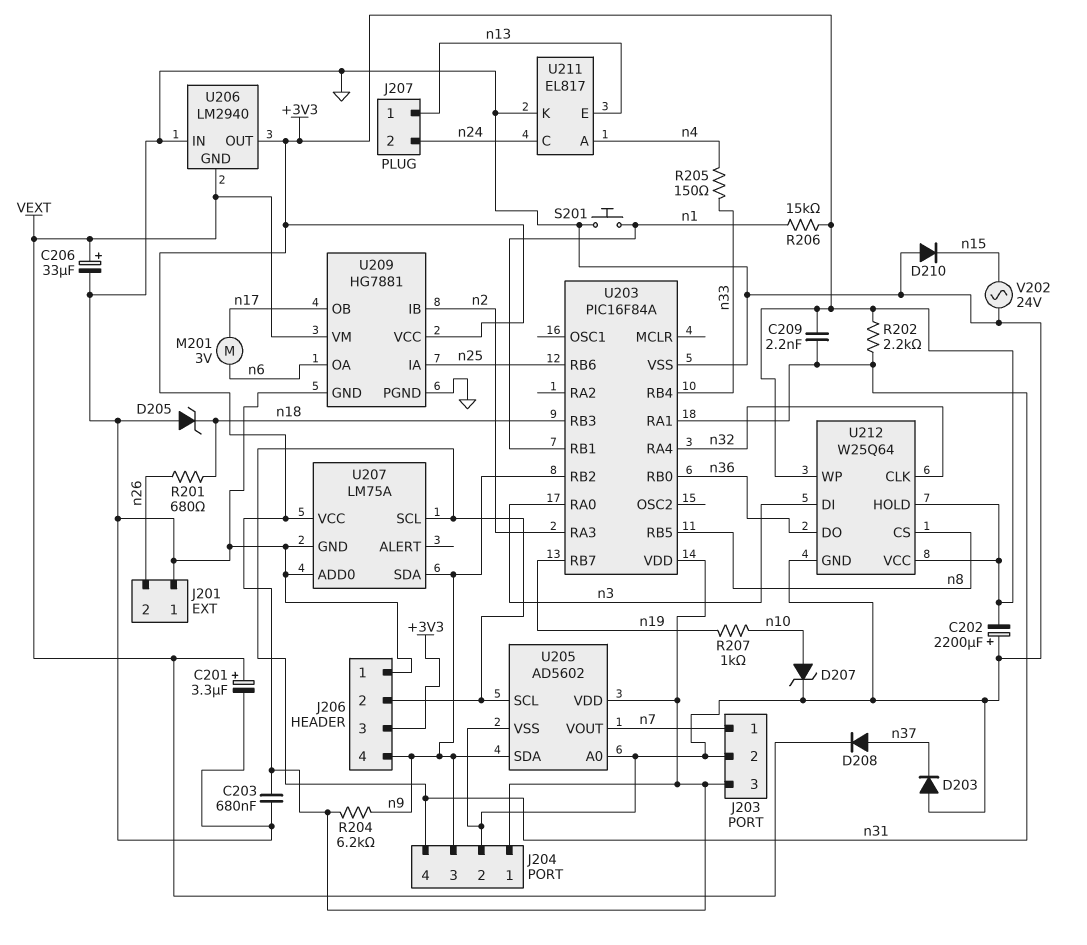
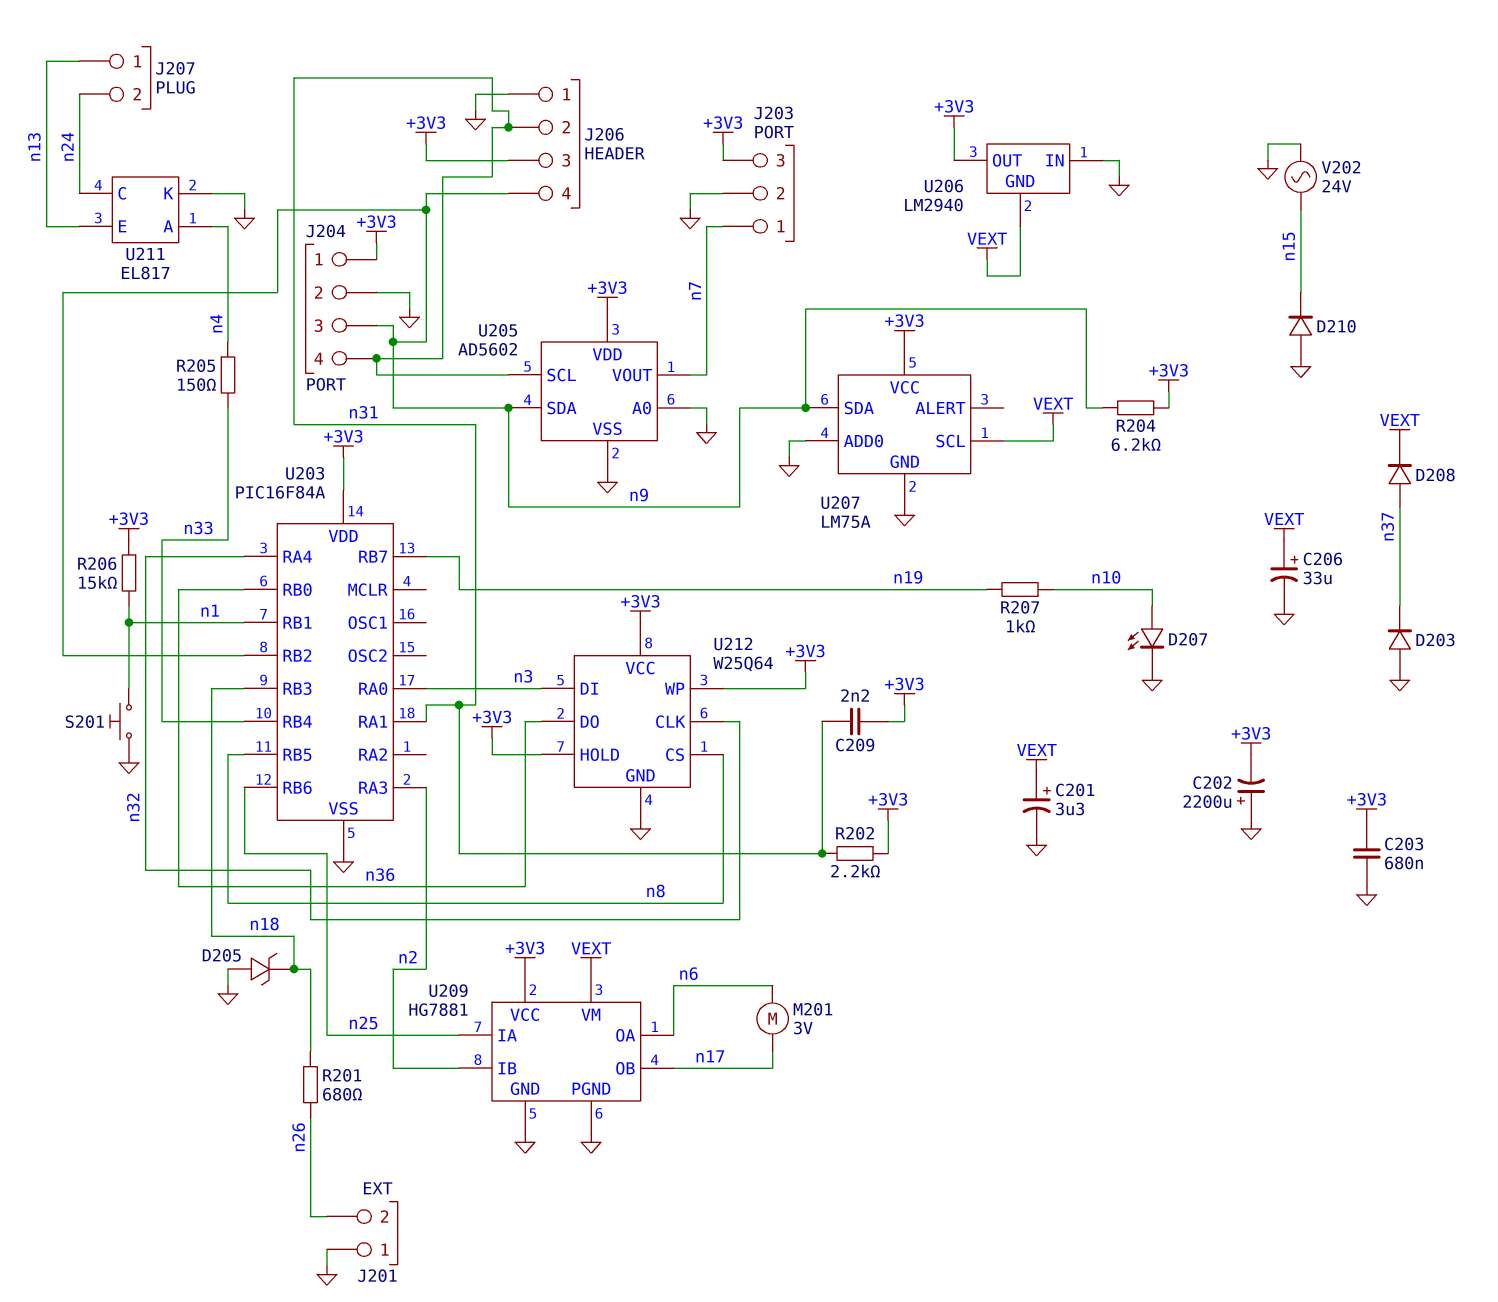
D207: zener (A n10, K GND) -> LED (A n10, K GND)
U207 pin SCL: n31 -> VEXT

